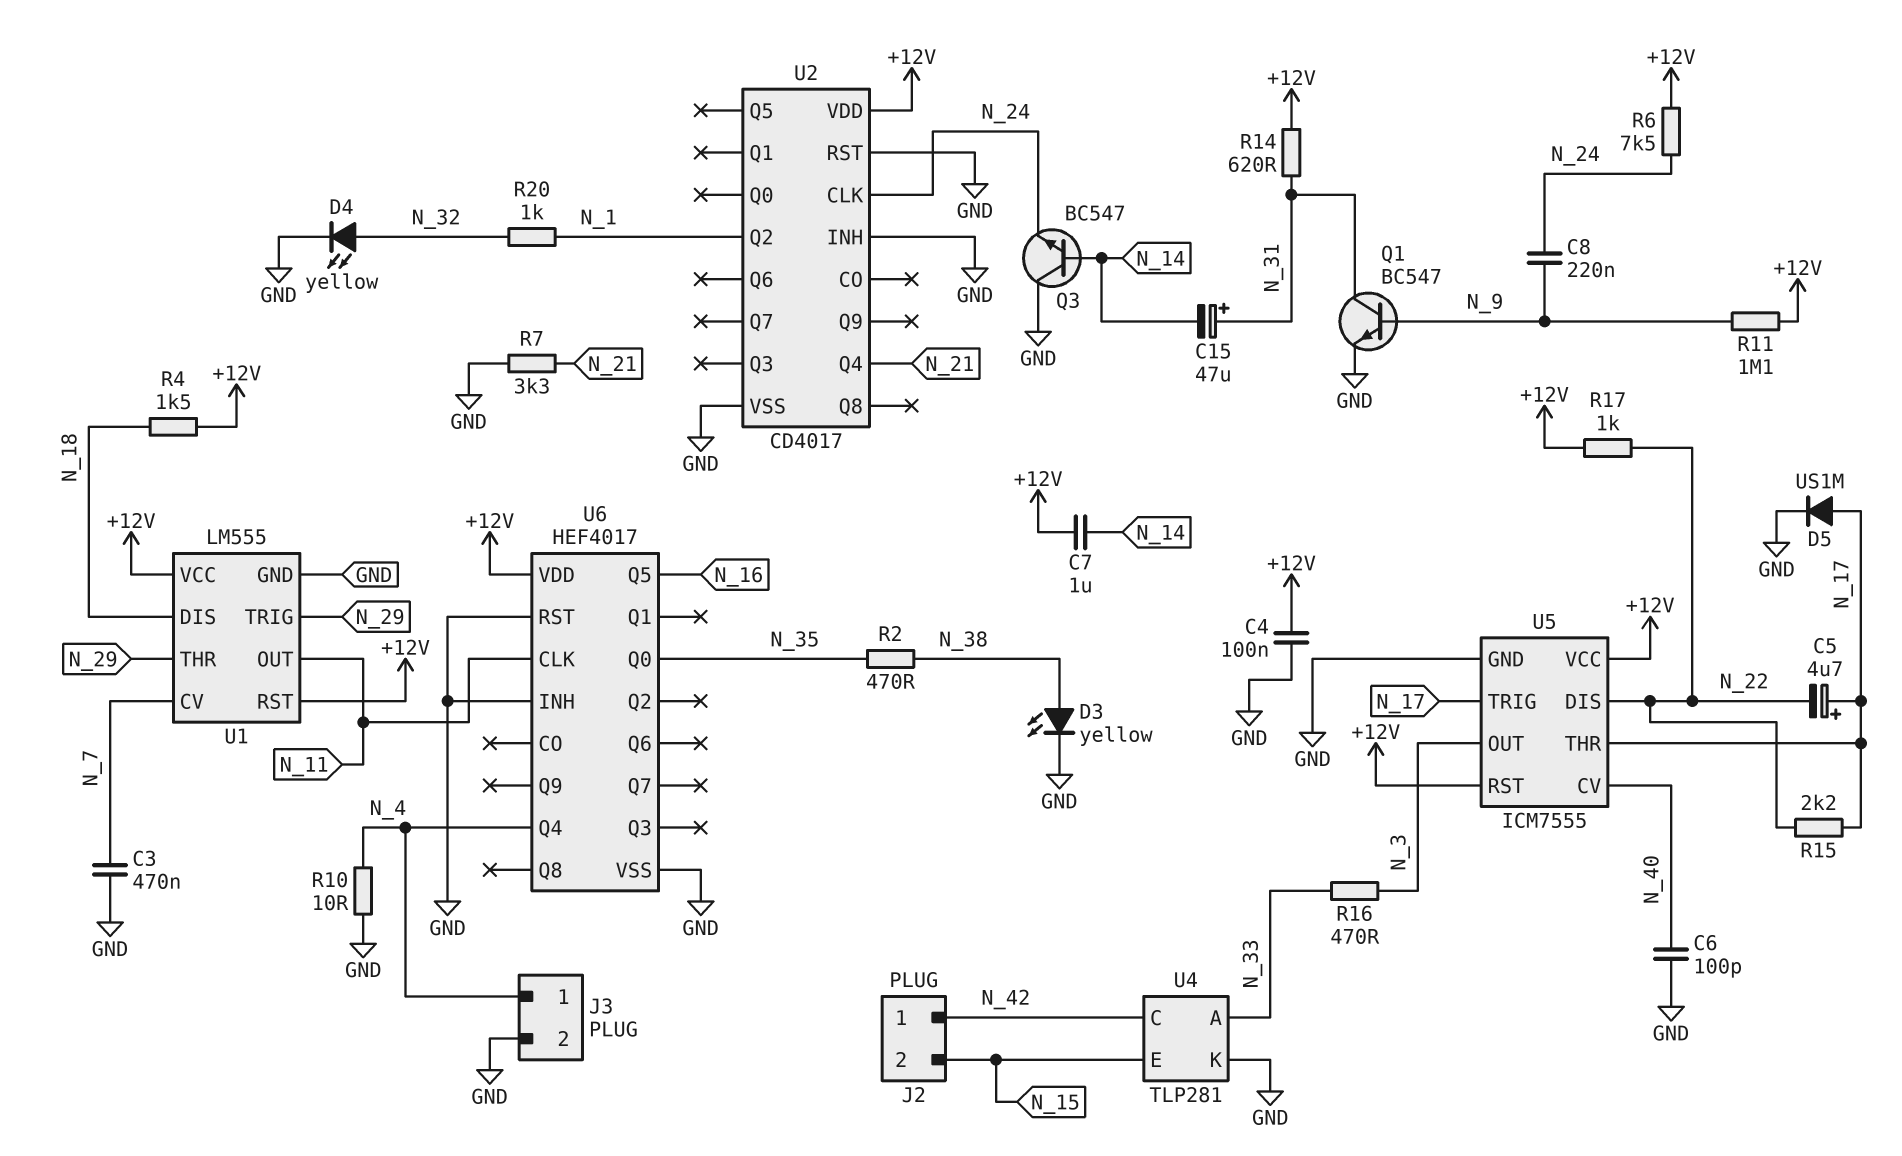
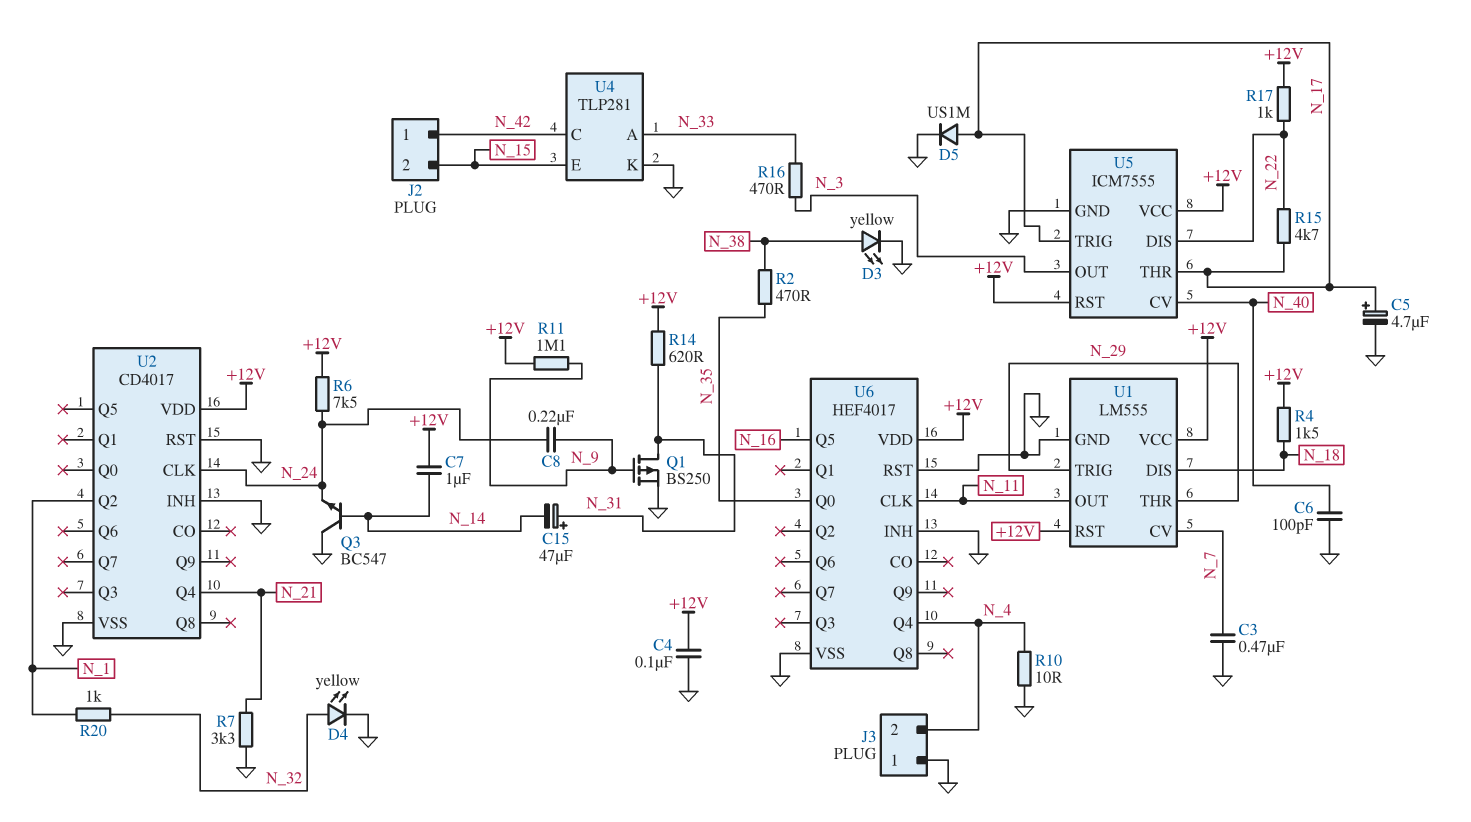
C5: 4.7uF (plus N_17, minus N_22) -> 4.7uF (plus N_17, minus GND)
J3 pin 1: N_4 -> GND
J3 pin 2: GND -> N_4
Q1: NPN BC547 (B N_9, C N_31, E GND) -> PMOS BS250 (G N_9, D N_31, S GND)
R15: 2.2k (N_17, N_22) -> 4.7k (N_17, N_22)

